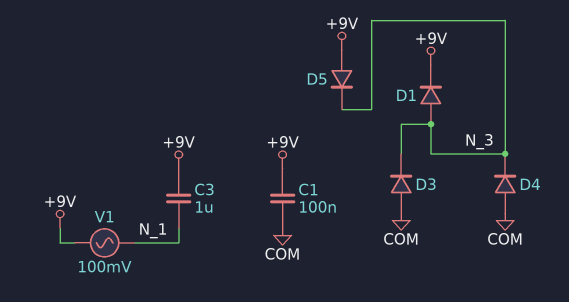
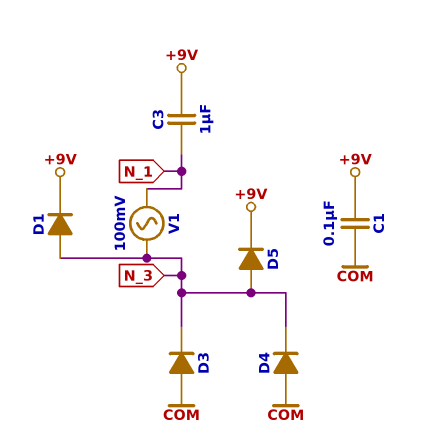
D5: diode (A +9V, K N_3) -> diode (A N_3, K +9V)
V1: AC 100mV (+9V, N_1) -> AC 100mV (N_1, N_3)

